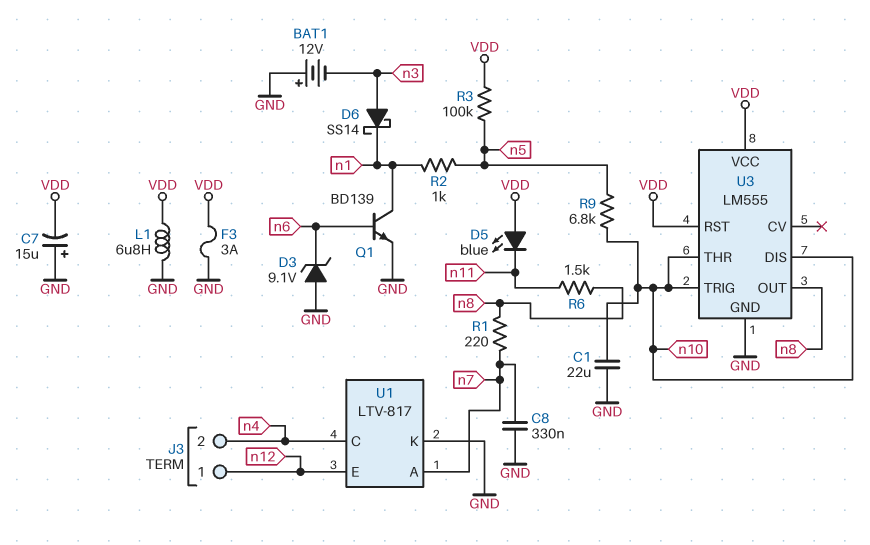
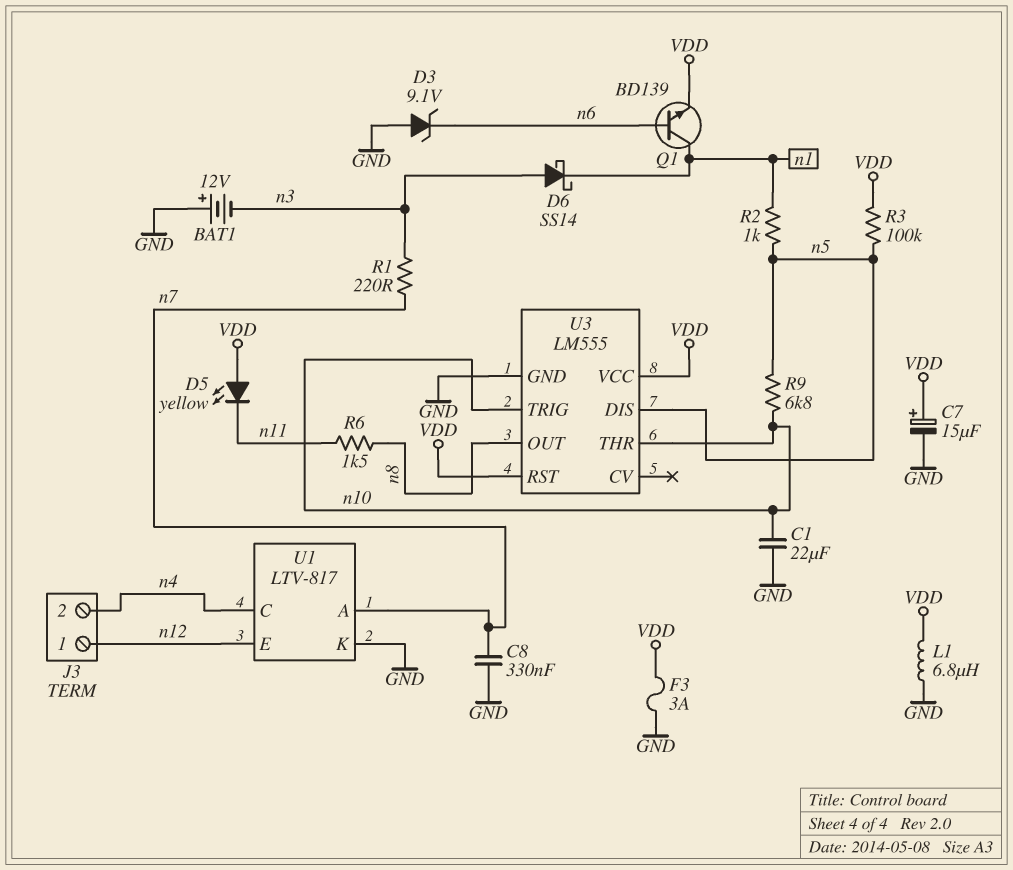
C7: 15uF (plus GND, minus VDD) -> 15uF (plus VDD, minus GND)
D5: LED blue (A VDD, K n11) -> LED yellow (A VDD, K n11)
Q1: NPN BD139 (B n6, C n1, E GND) -> NPN BD139 (B n6, C n1, E VDD)
R1: 220 (n7, n8) -> 220 (n3, n7)
U3 pin DIS: n10 -> n5

